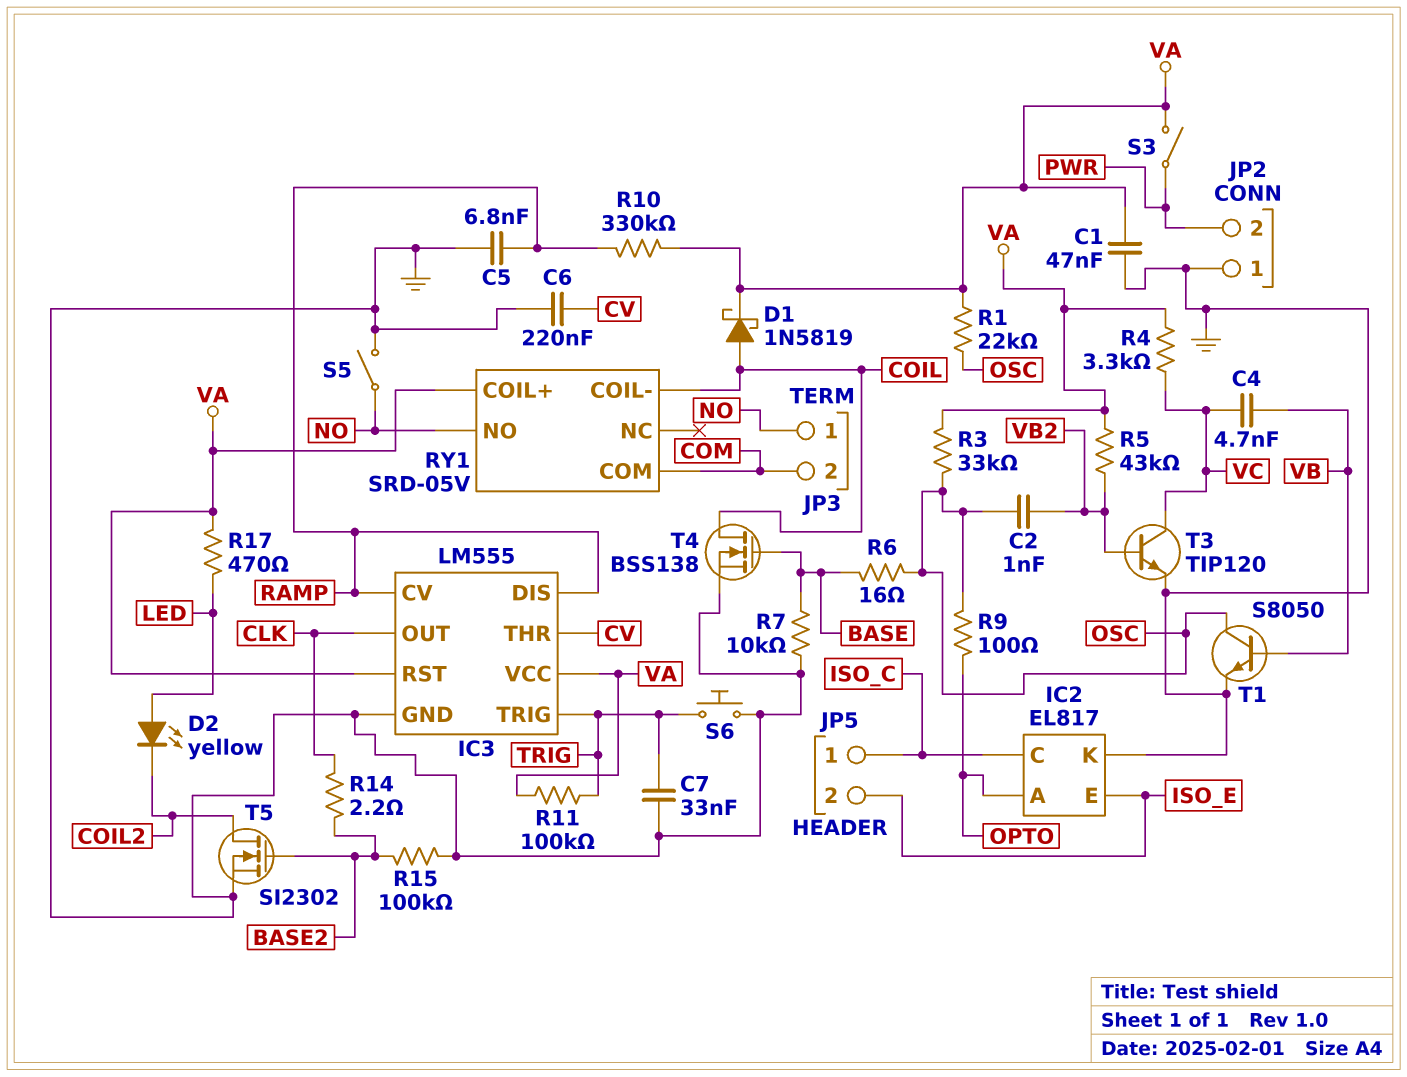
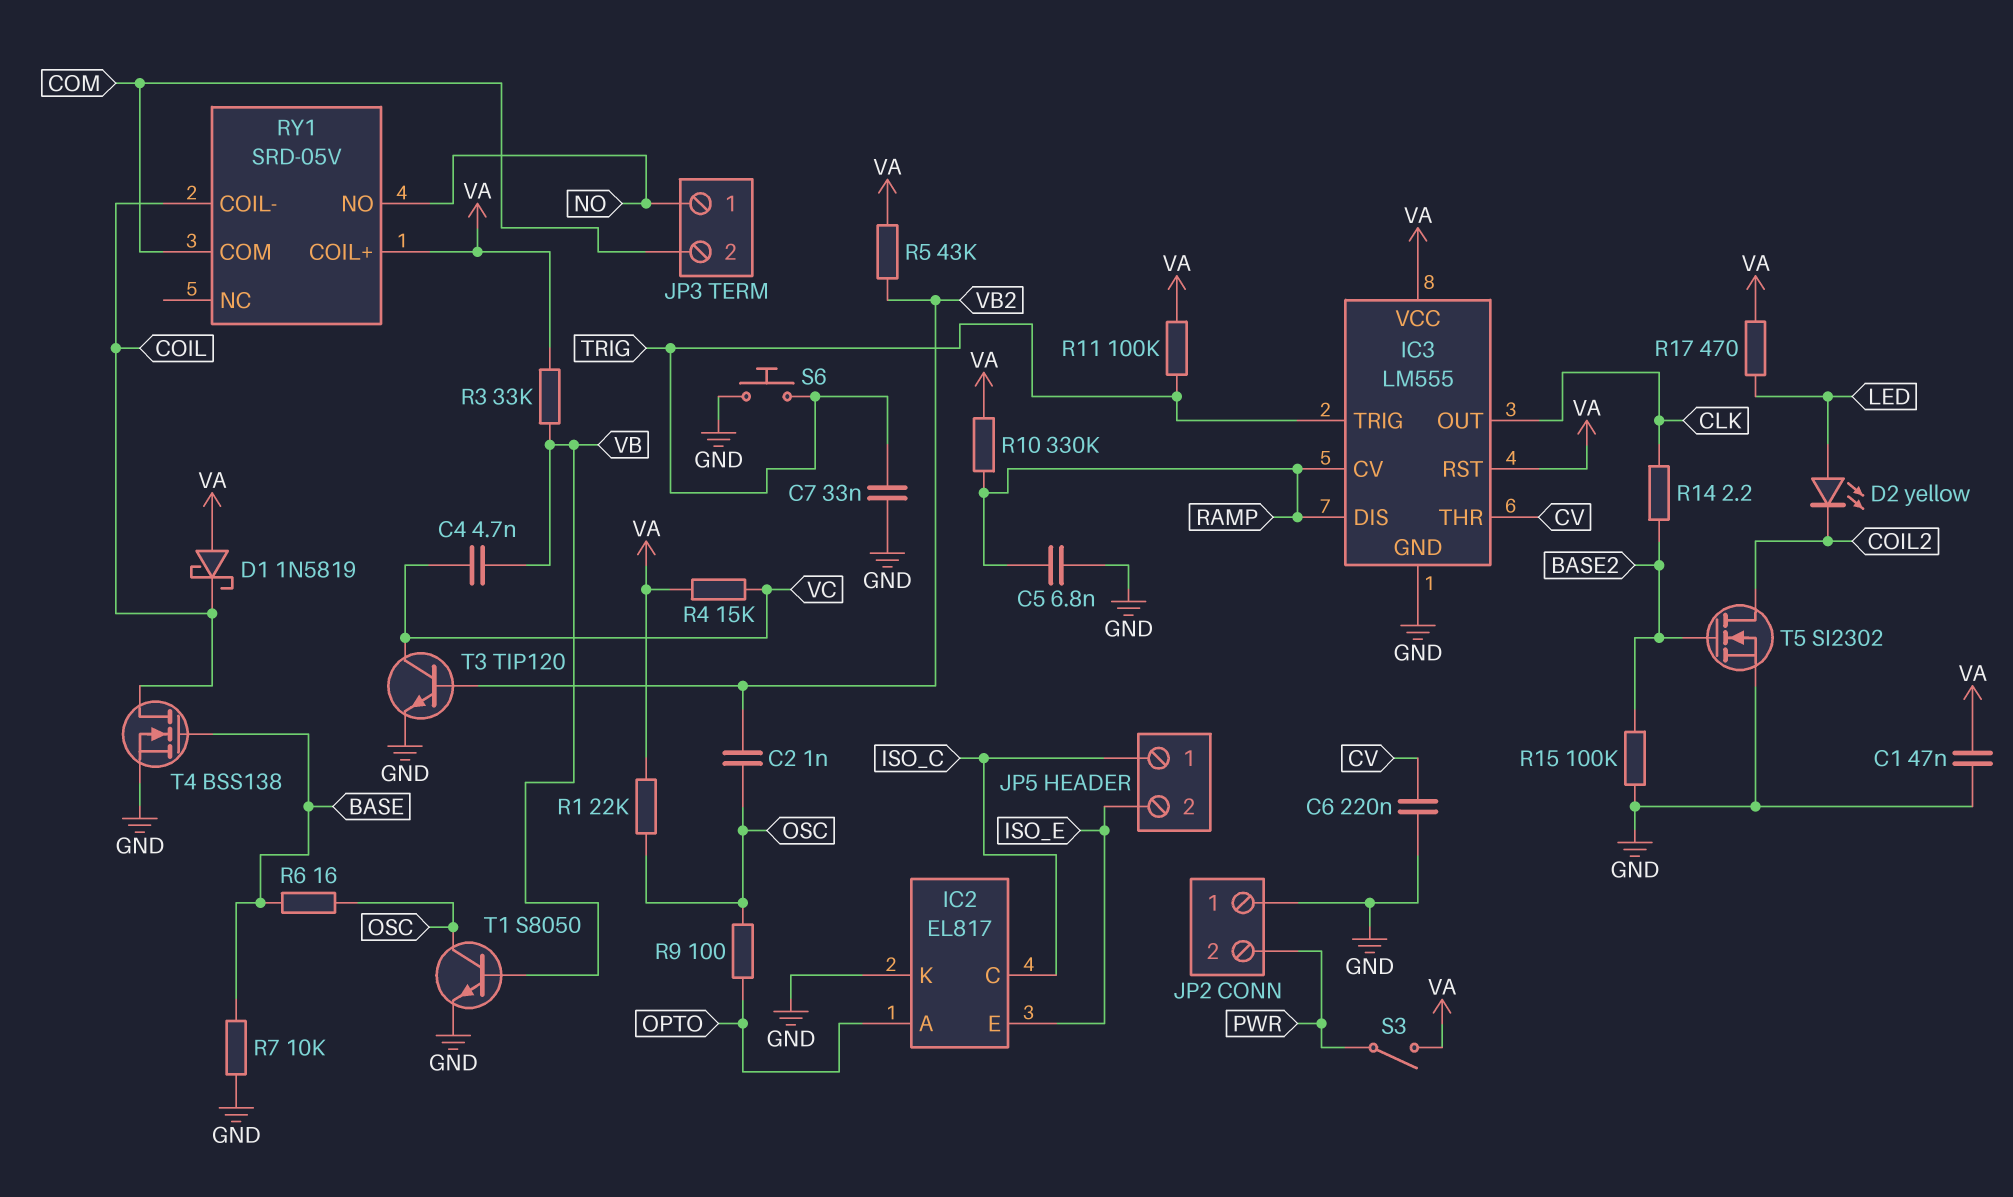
D1: schottky 1N5819 (A COIL, K VA) -> schottky 1N5819 (A VA, K COIL)
R3: 33k (OSC, VA) -> 33k (VA, VB)
R4: 3.3k (VA, VC) -> 15k (VA, VC)
S5: switch (GND, NO) -> none

